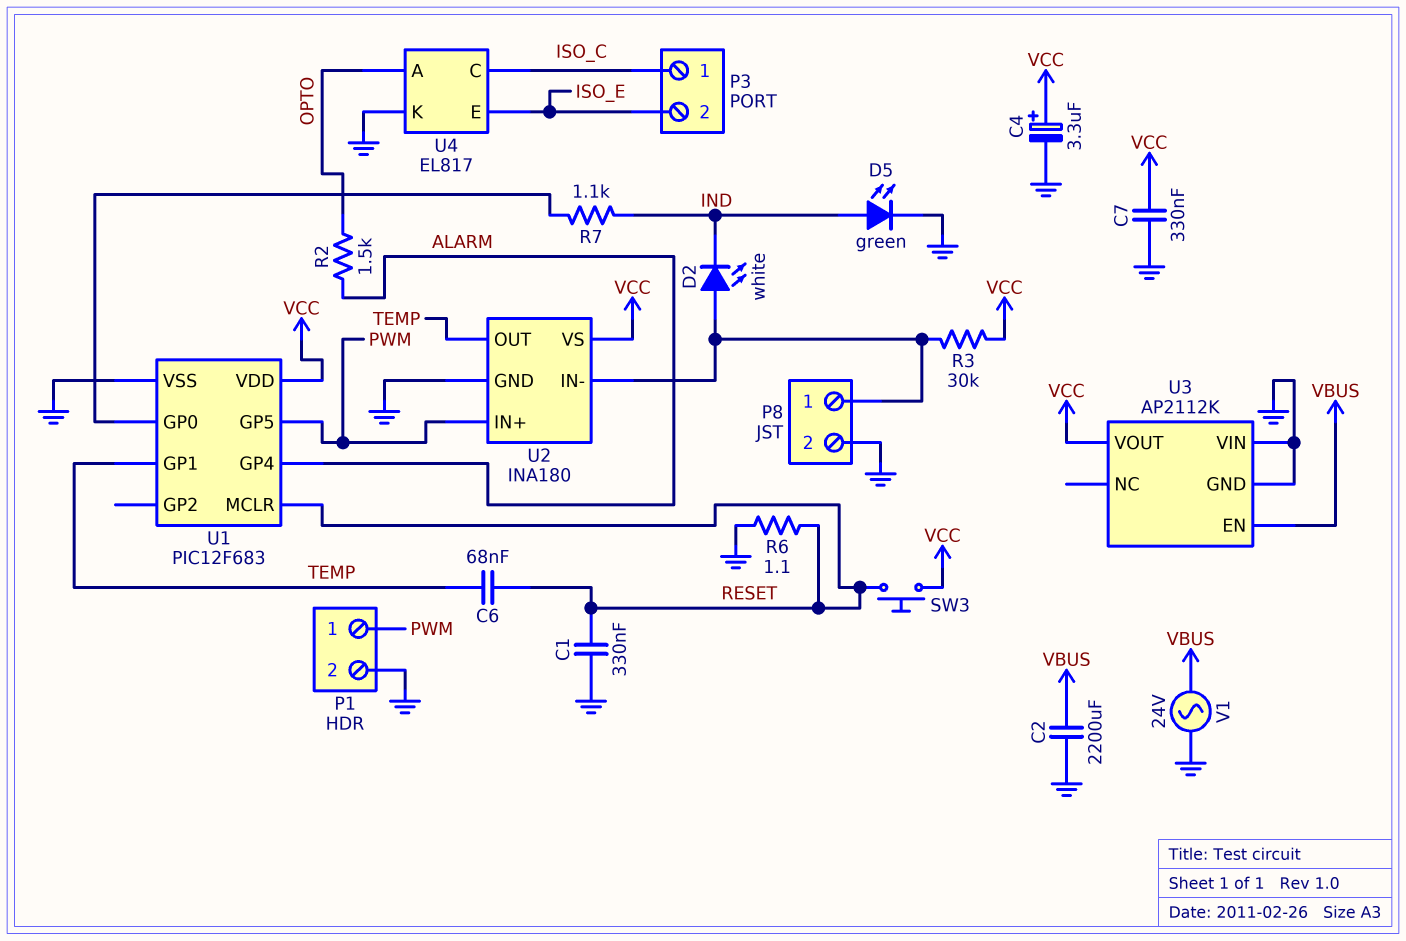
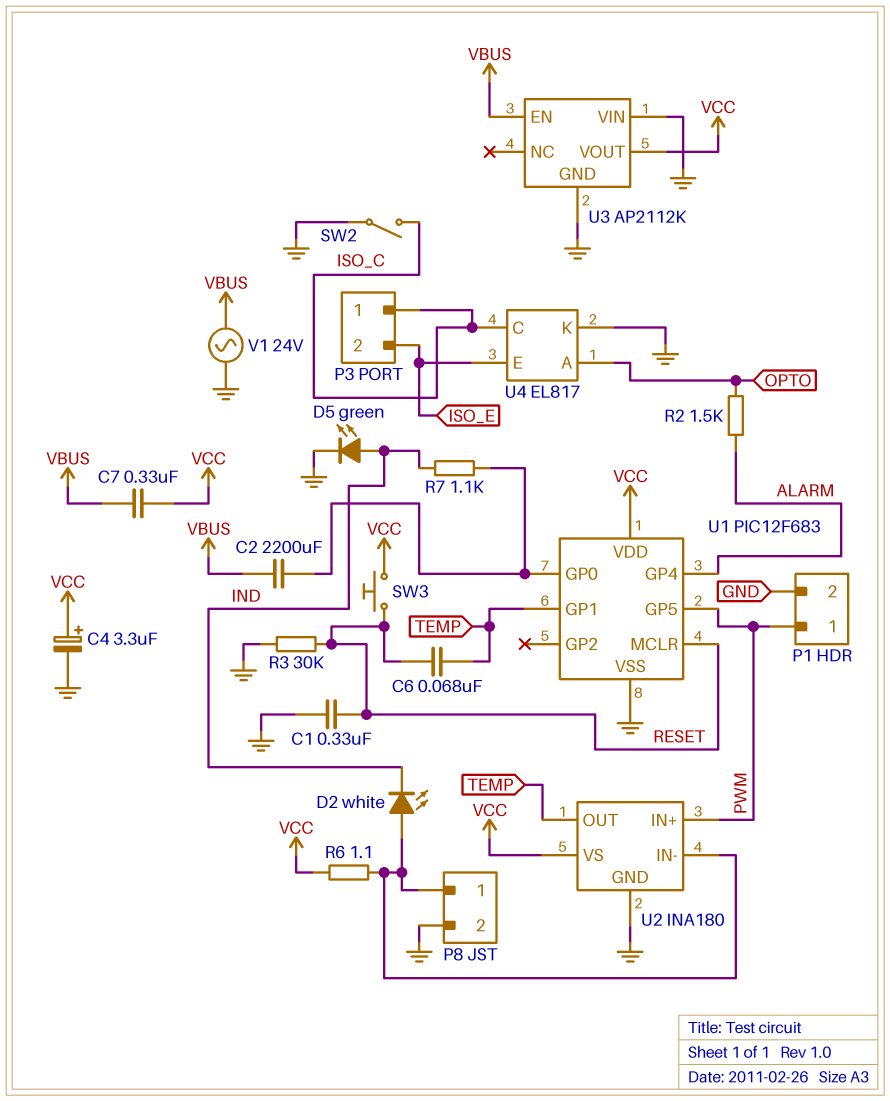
C2: 2200uF (GND, VBUS) -> 2200uF (U1/GP0, VBUS)
C7: 330nF (GND, VCC) -> 330nF (VBUS, VCC)
R3: 30k (P8/1, VCC) -> 30k (GND, RESET)
R6: 1.1 (GND, RESET) -> 1.1 (P8/1, VCC)
SW2: none -> switch (GND, ISO_C)

